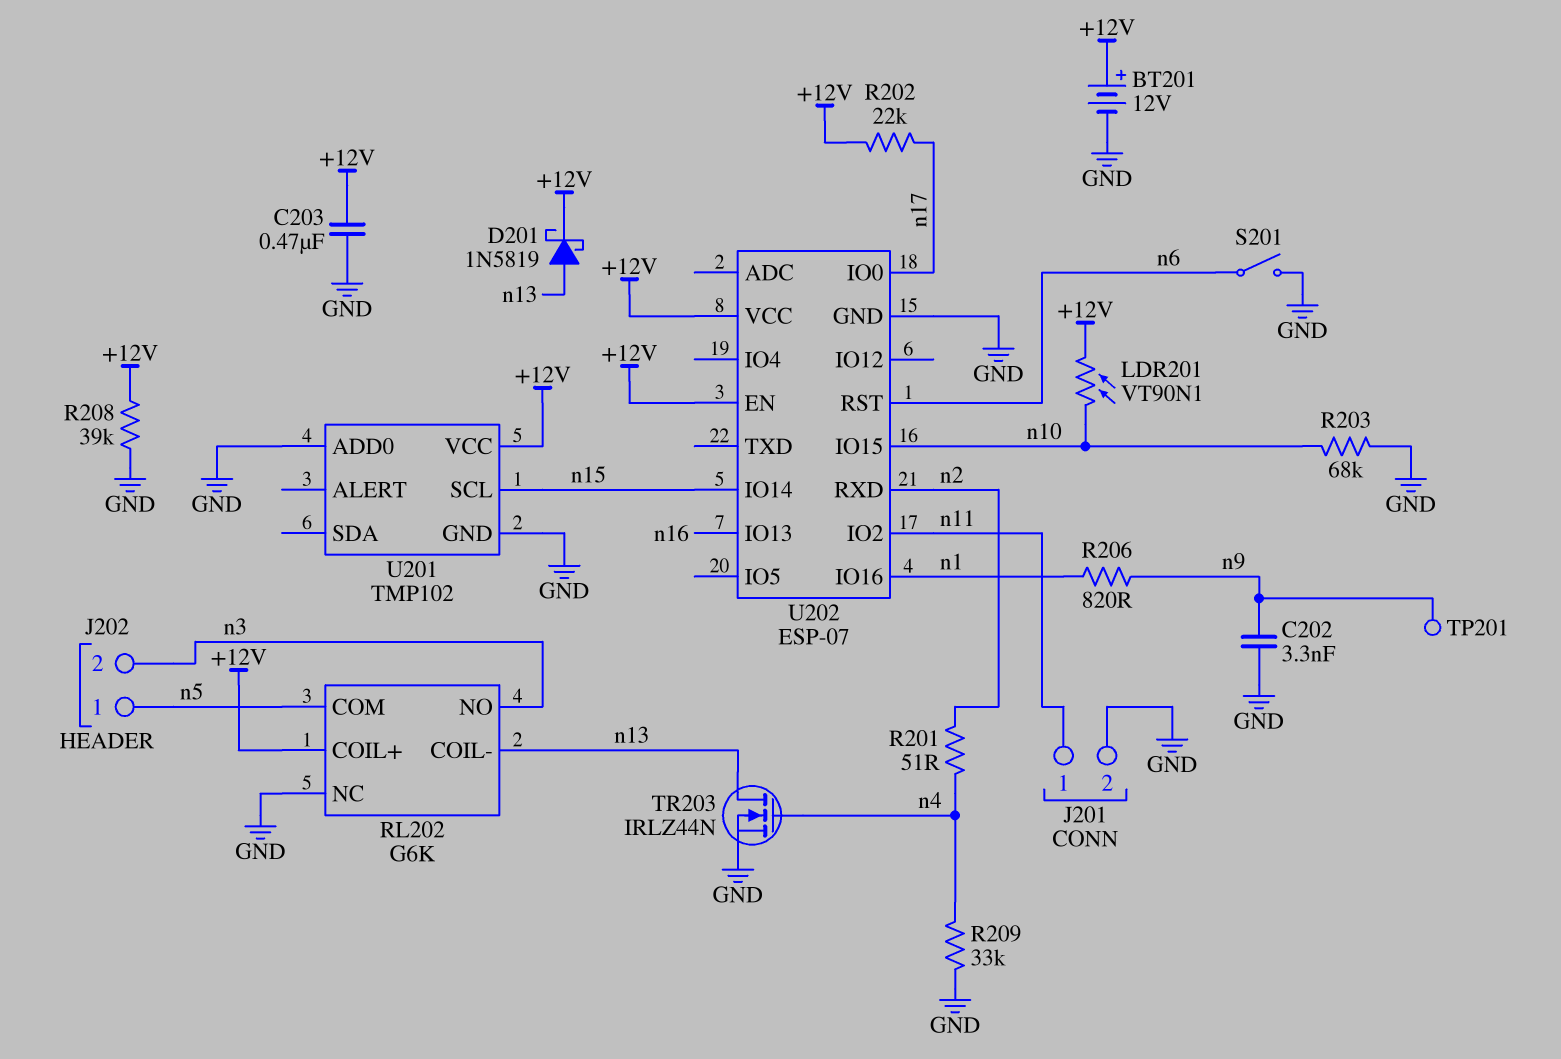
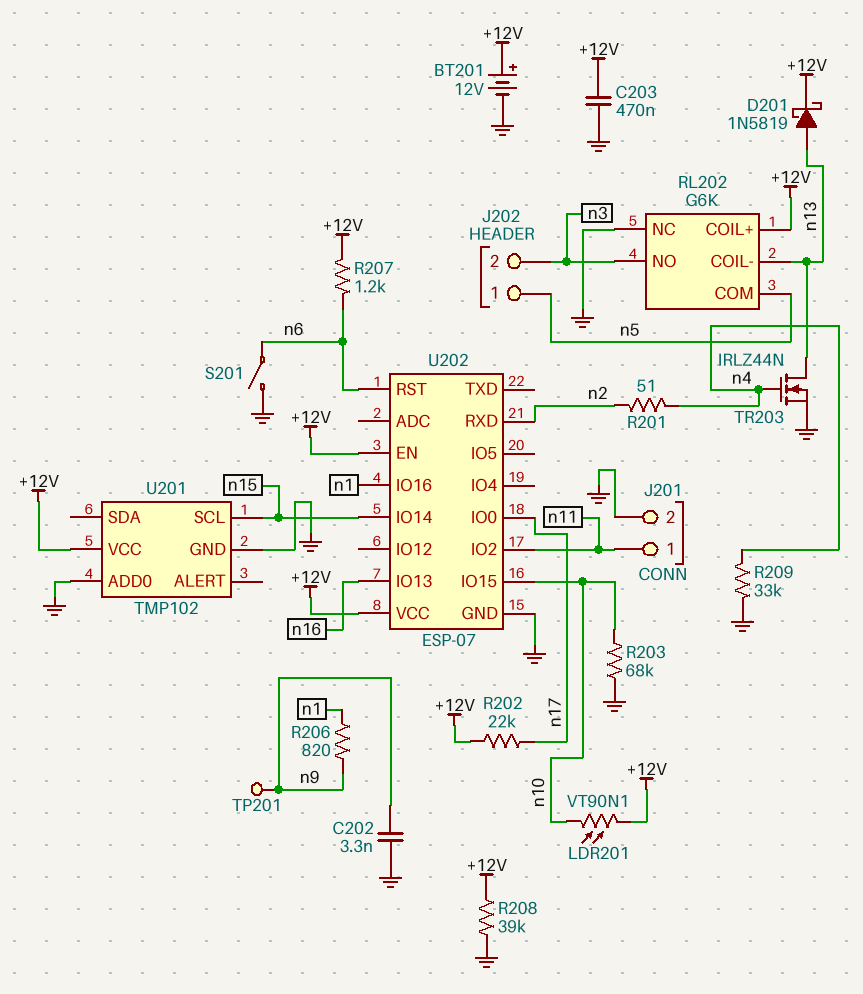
R207: none -> 1.2k (+12V, n6)

